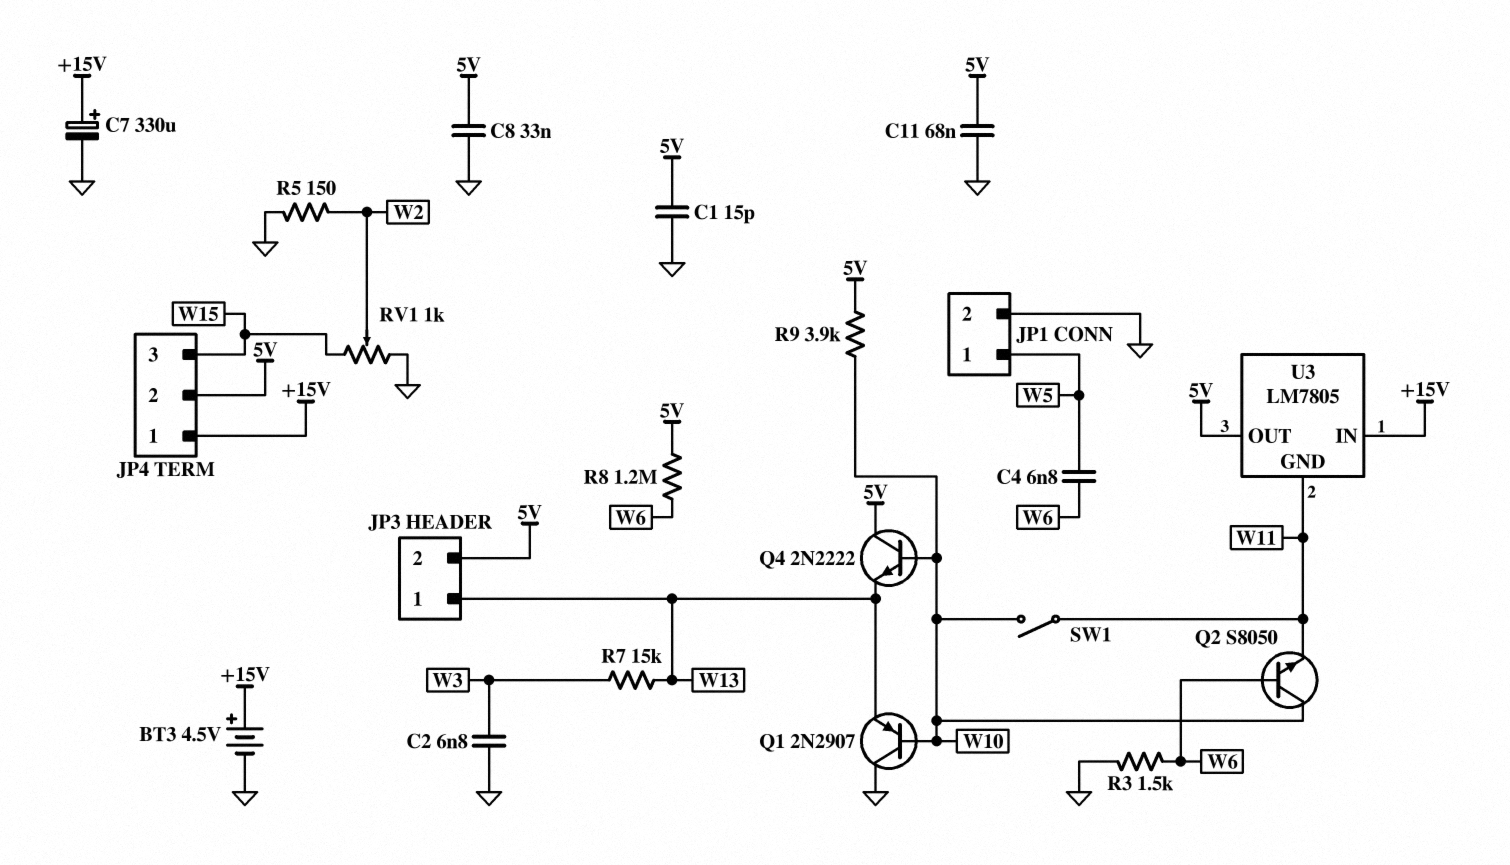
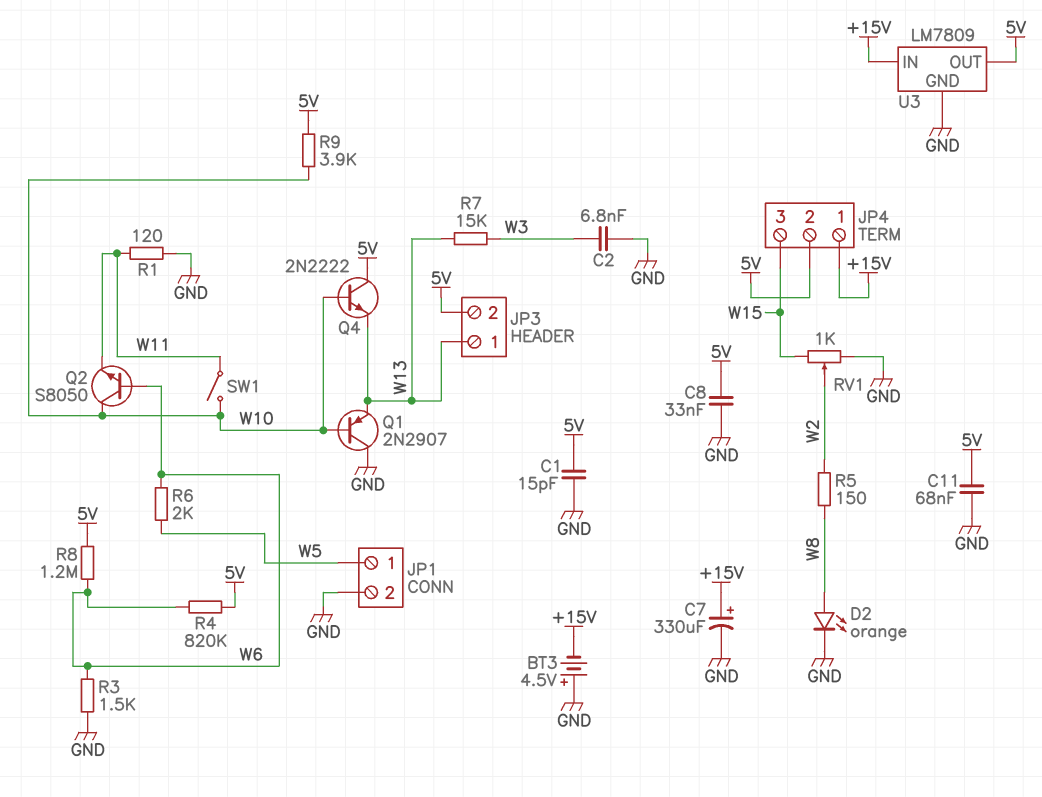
BT3: 4.5V (plus +15V, minus GND) -> 4.5V (plus GND, minus +15V)
C4: 6.8nF (W5, W6) -> none
D2: none -> LED orange (A W8, K GND)
R1: none -> 120 (GND, W11)
R4: none -> 820k (5V, W6)
R5: 150 (GND, W2) -> 150 (W2, W8)
R6: none -> 2k (W5, W6)
U3: LM7805 -> LM7809
U3 pin GND: W11 -> GND

